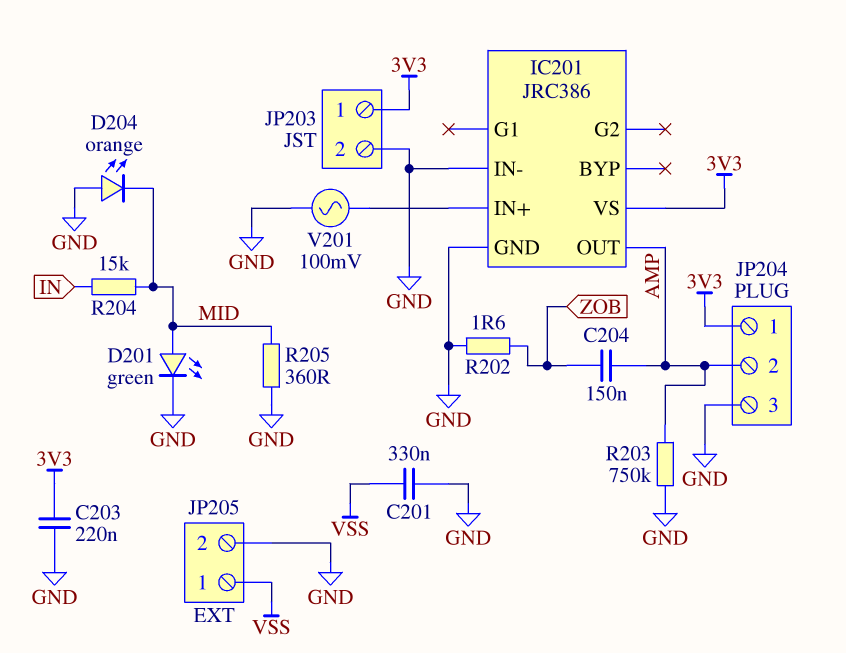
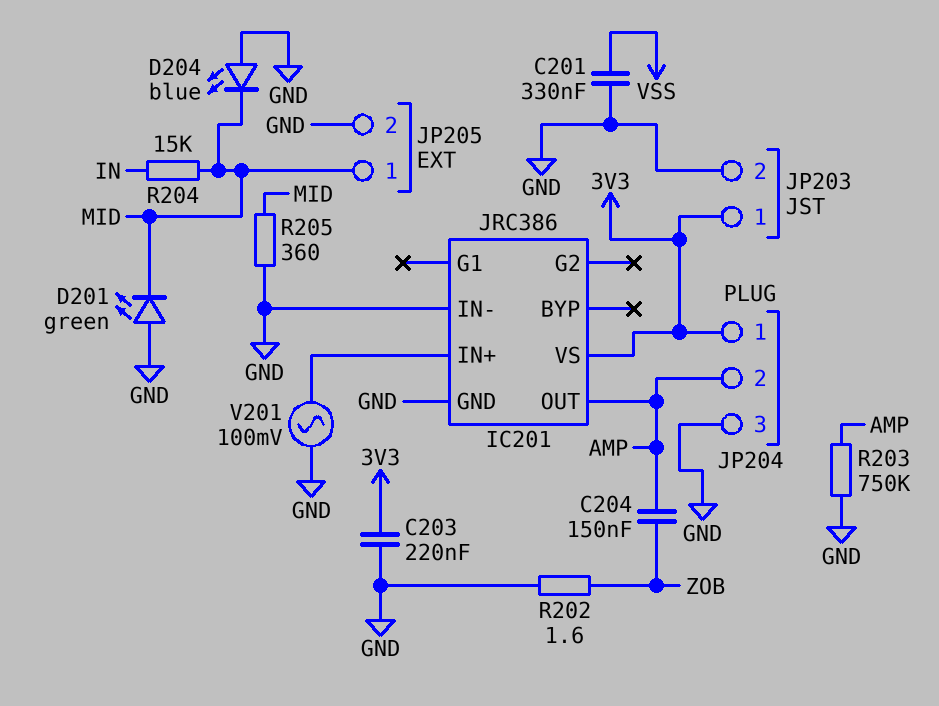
D201: LED green (A MID, K GND) -> LED green (A GND, K MID)
D204: LED orange (A GND, K MID) -> LED blue (A GND, K MID)
JP205 pin 1: VSS -> MID

